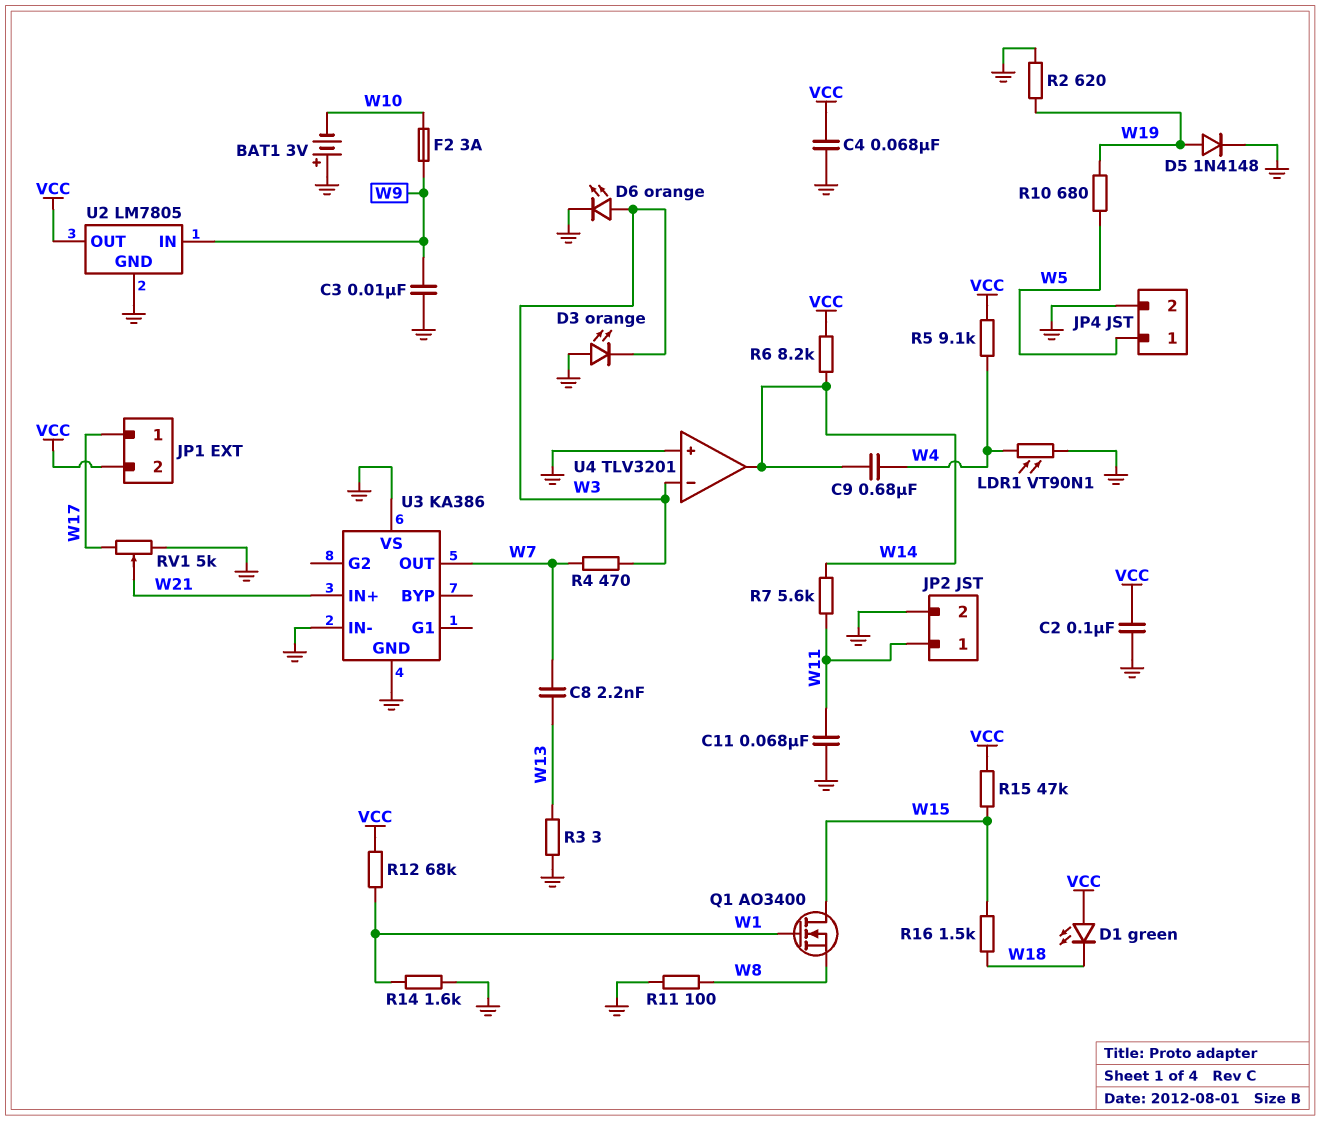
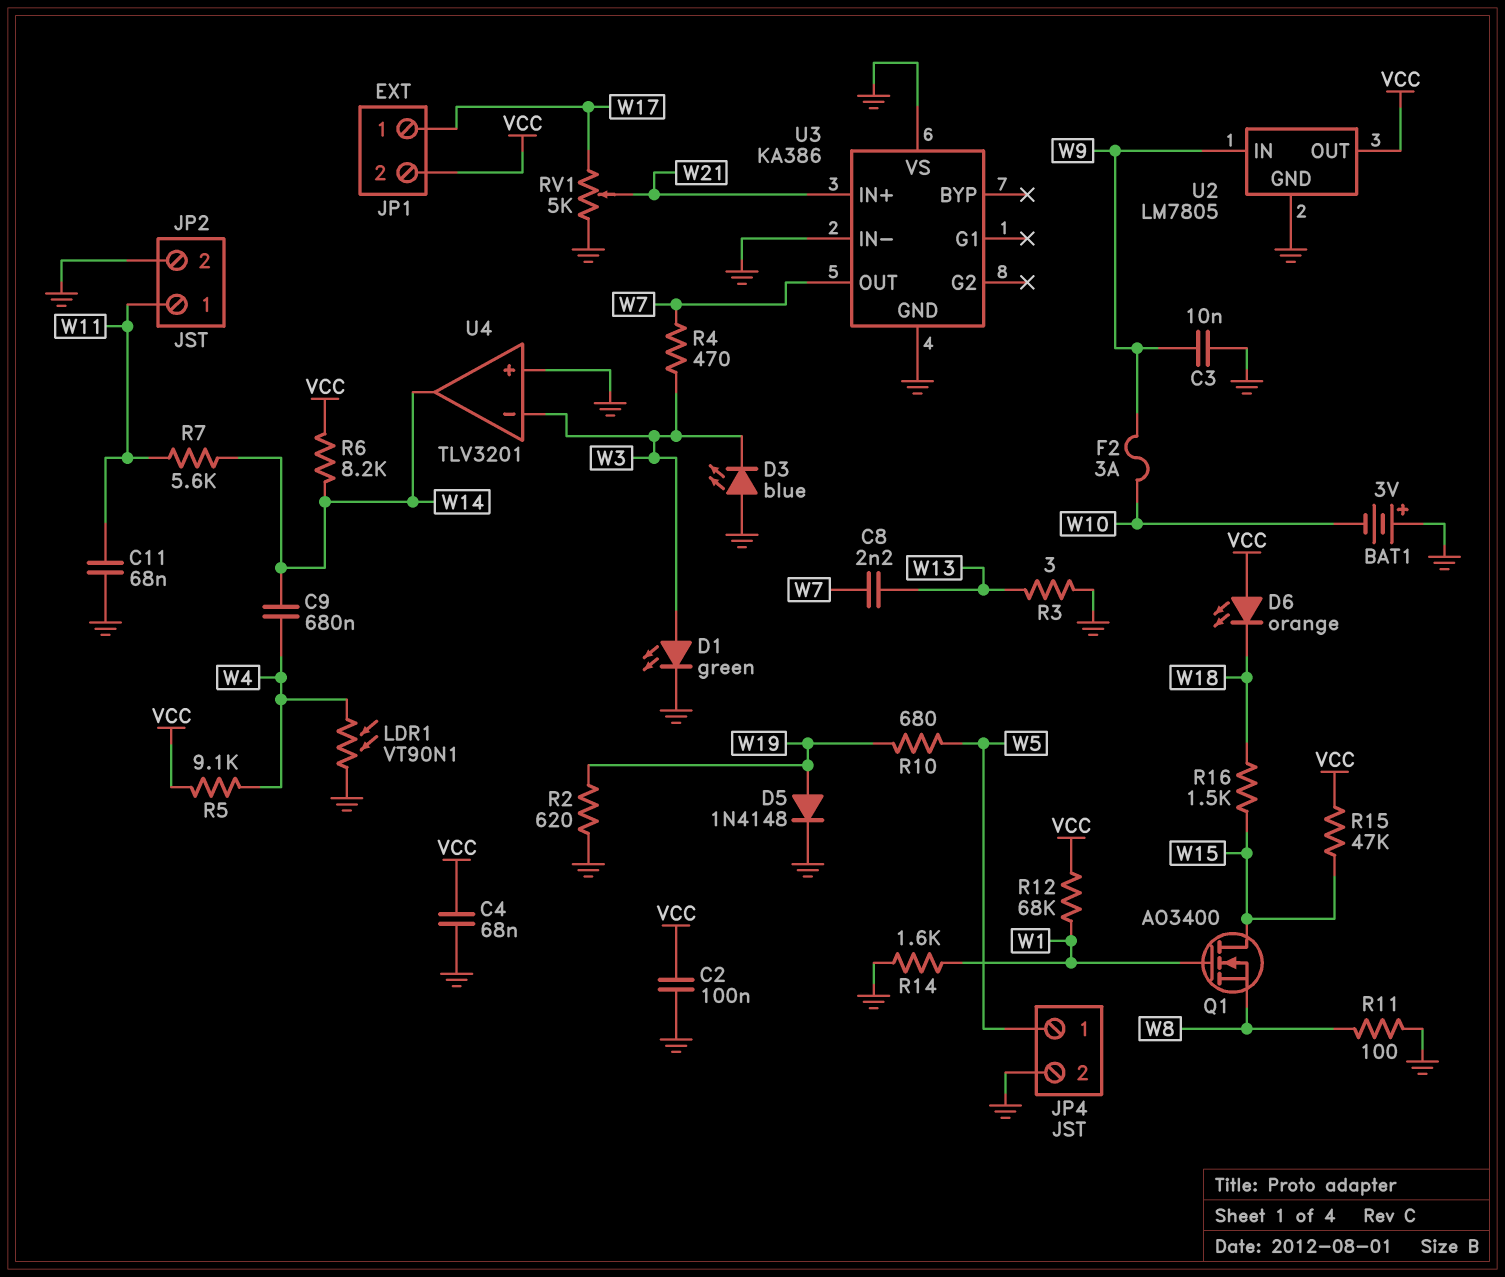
D1: LED green (A VCC, K W18) -> LED green (A W3, K GND)
D3: LED orange (A GND, K W3) -> LED blue (A GND, K W3)
D6: LED orange (A W3, K GND) -> LED orange (A VCC, K W18)

